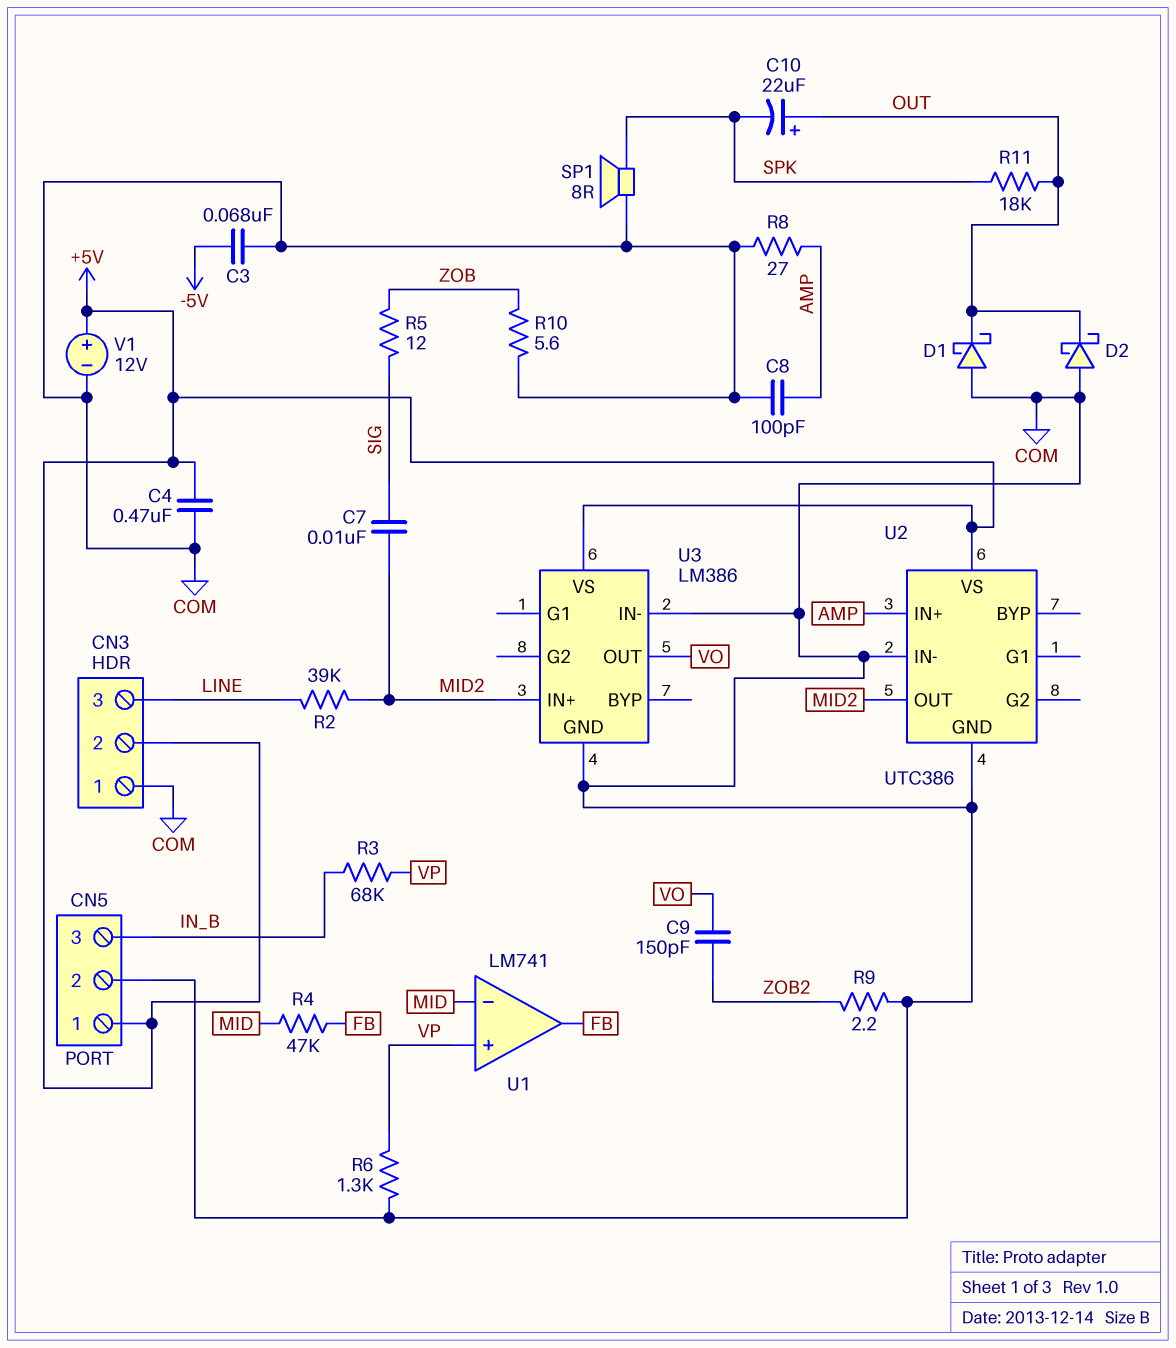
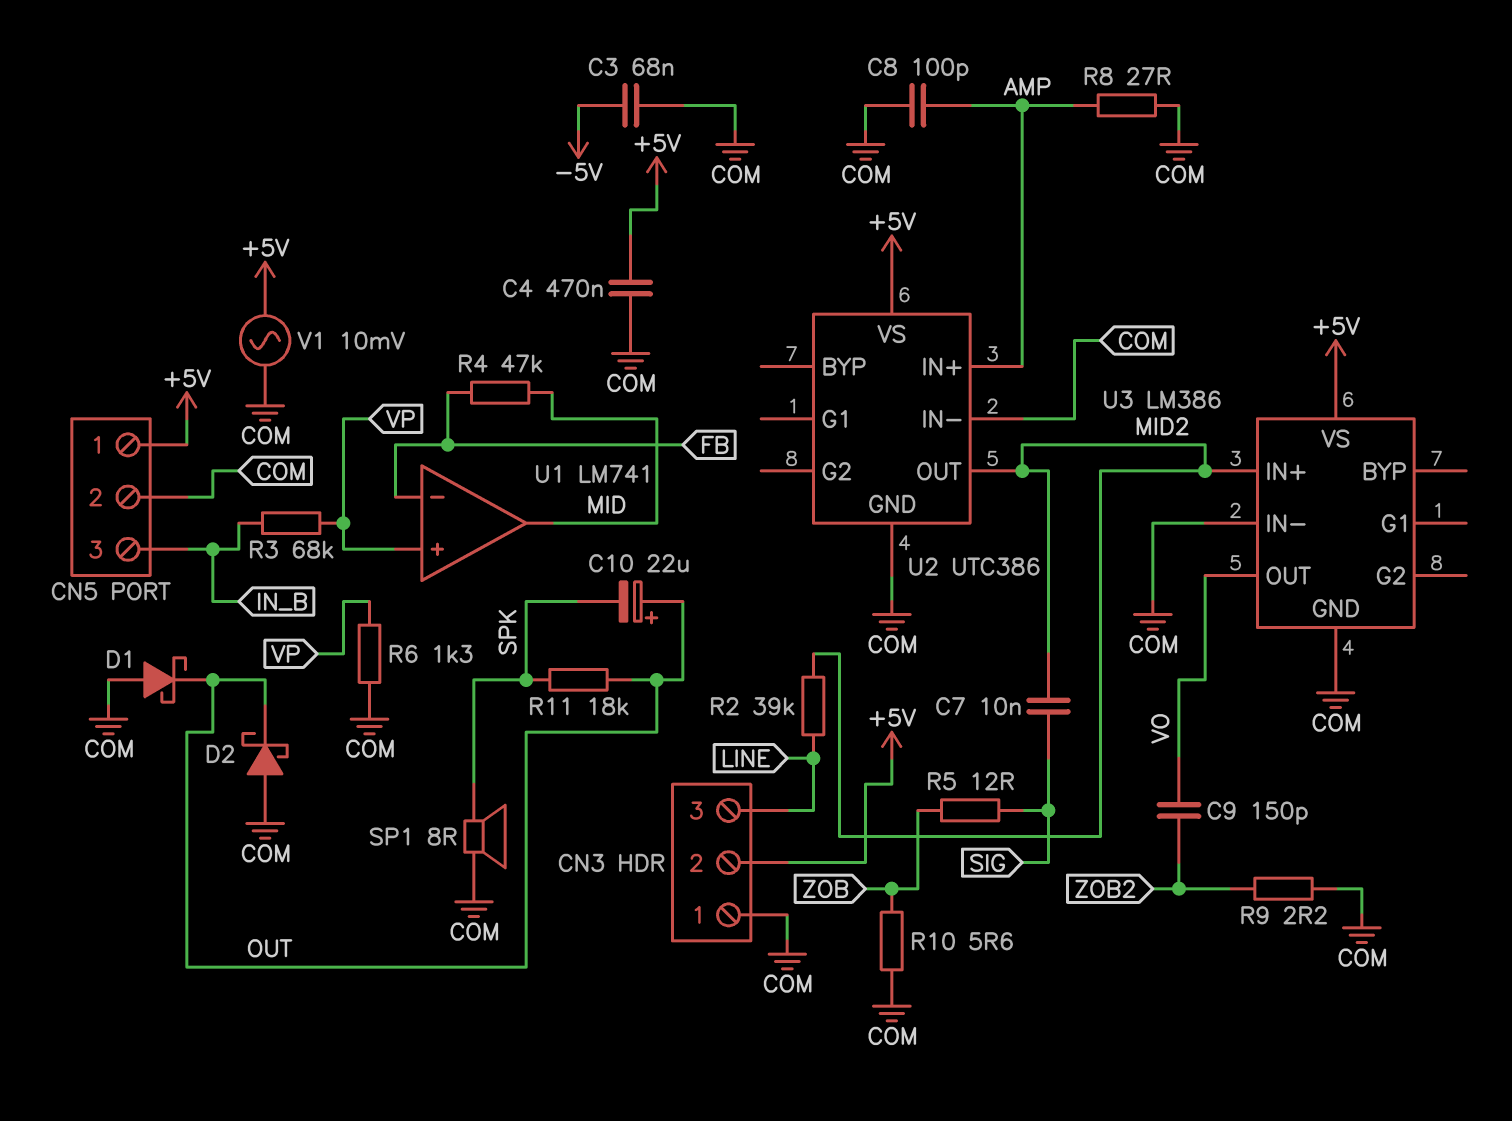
U1 pin in-: MID -> FB
U1 pin out: FB -> MID
V1: 12V (plus +5V, minus COM) -> AC 10mV (+5V, COM)

